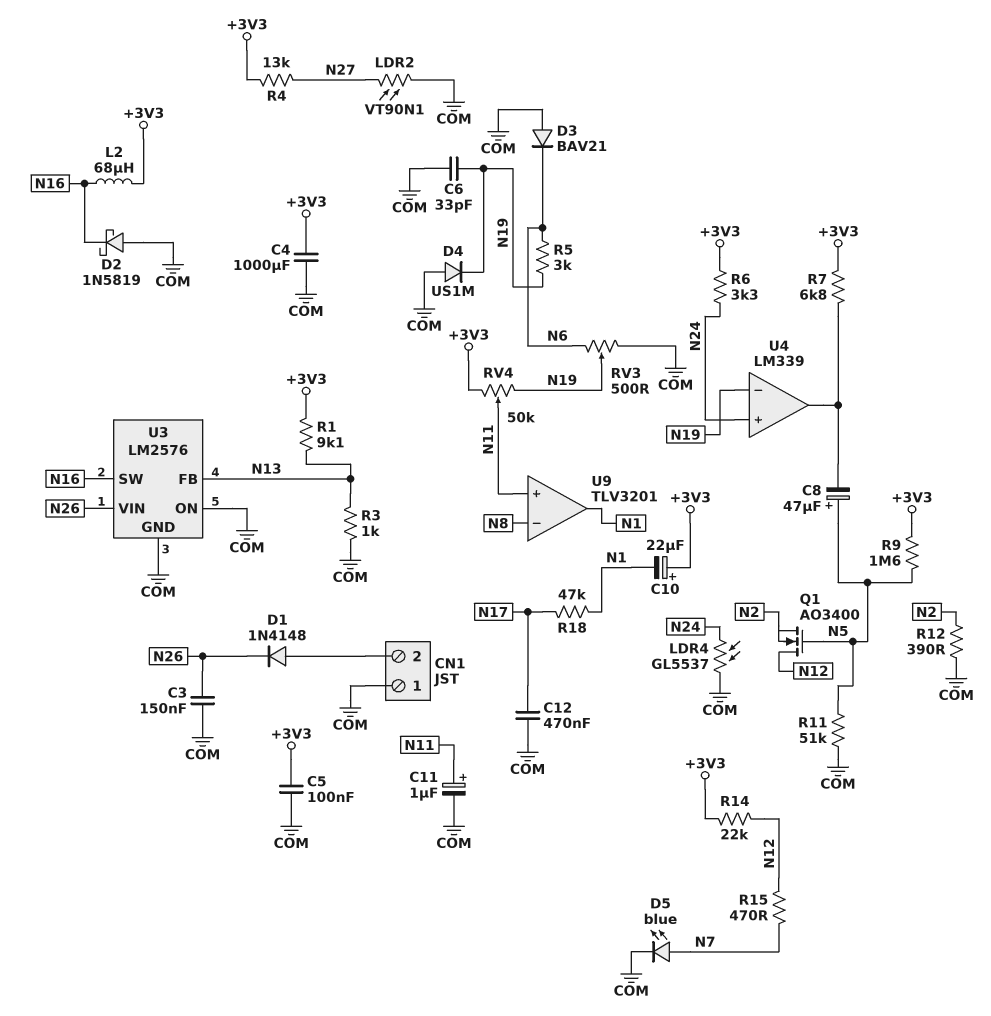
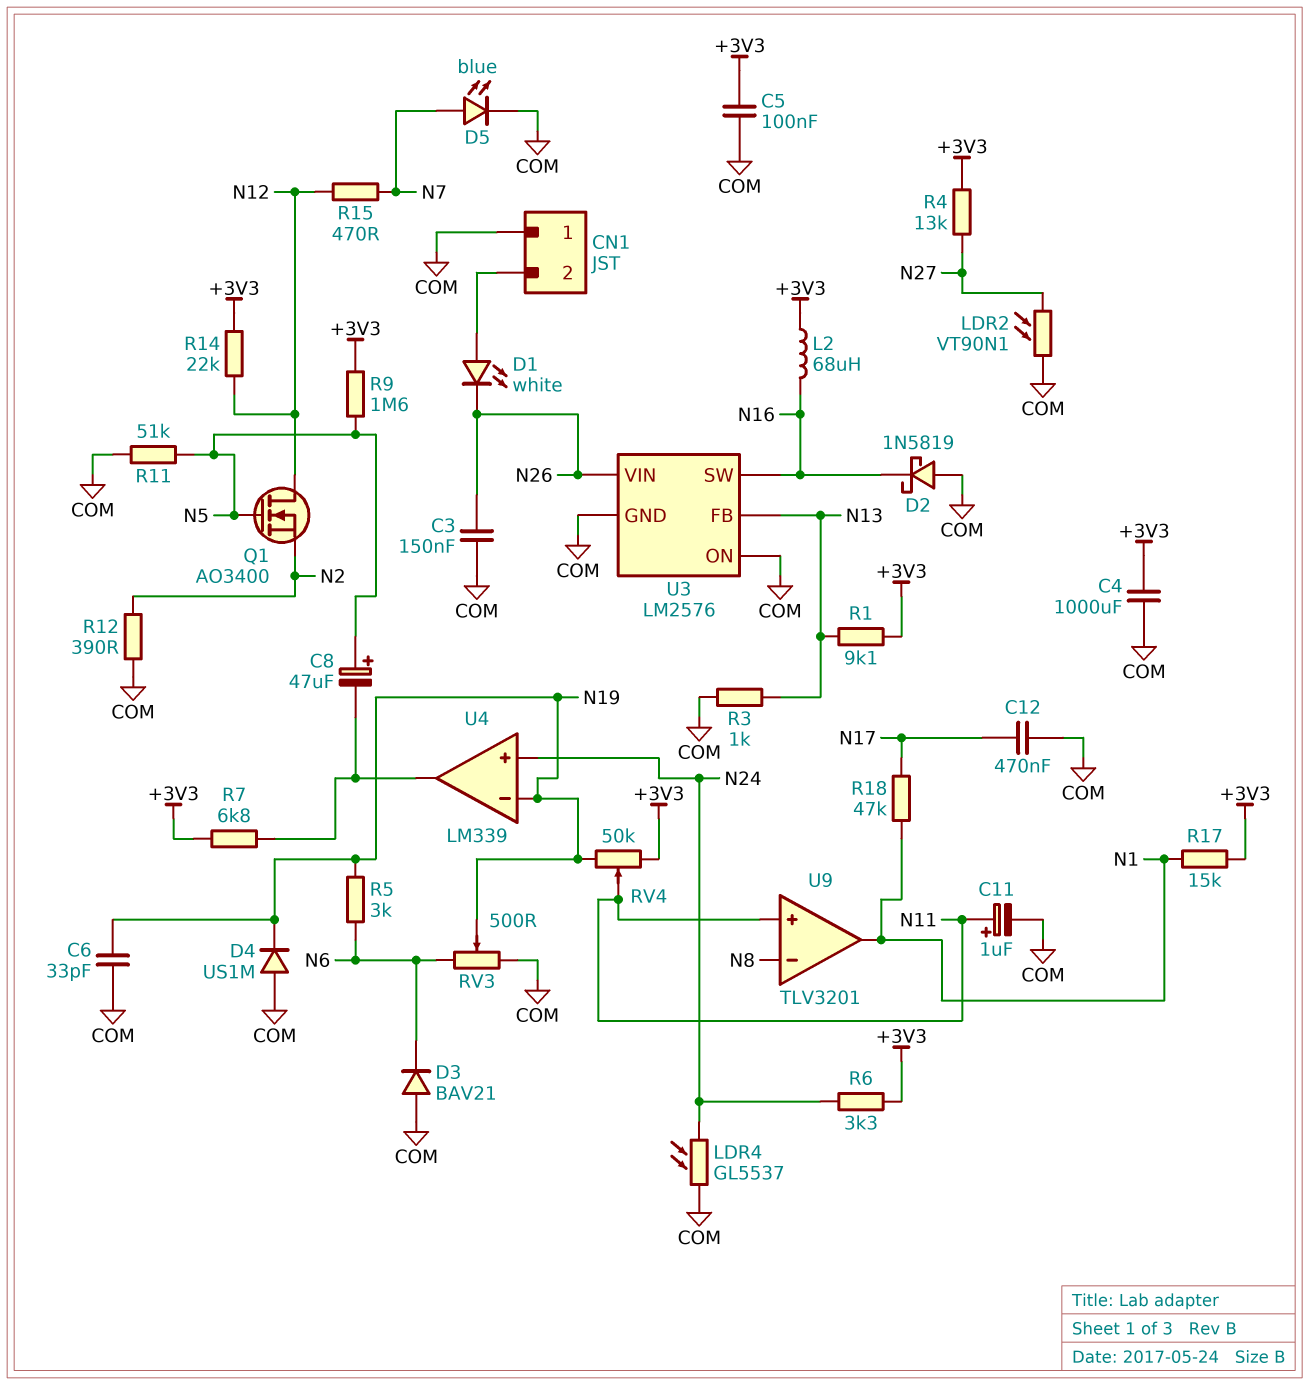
C10: 22uF (plus +3V3, minus N1) -> none
D1: diode 1N4148 (A CN1/2, K N26) -> LED white (A CN1/2, K N26)
R17: none -> 15k (+3V3, N1)

